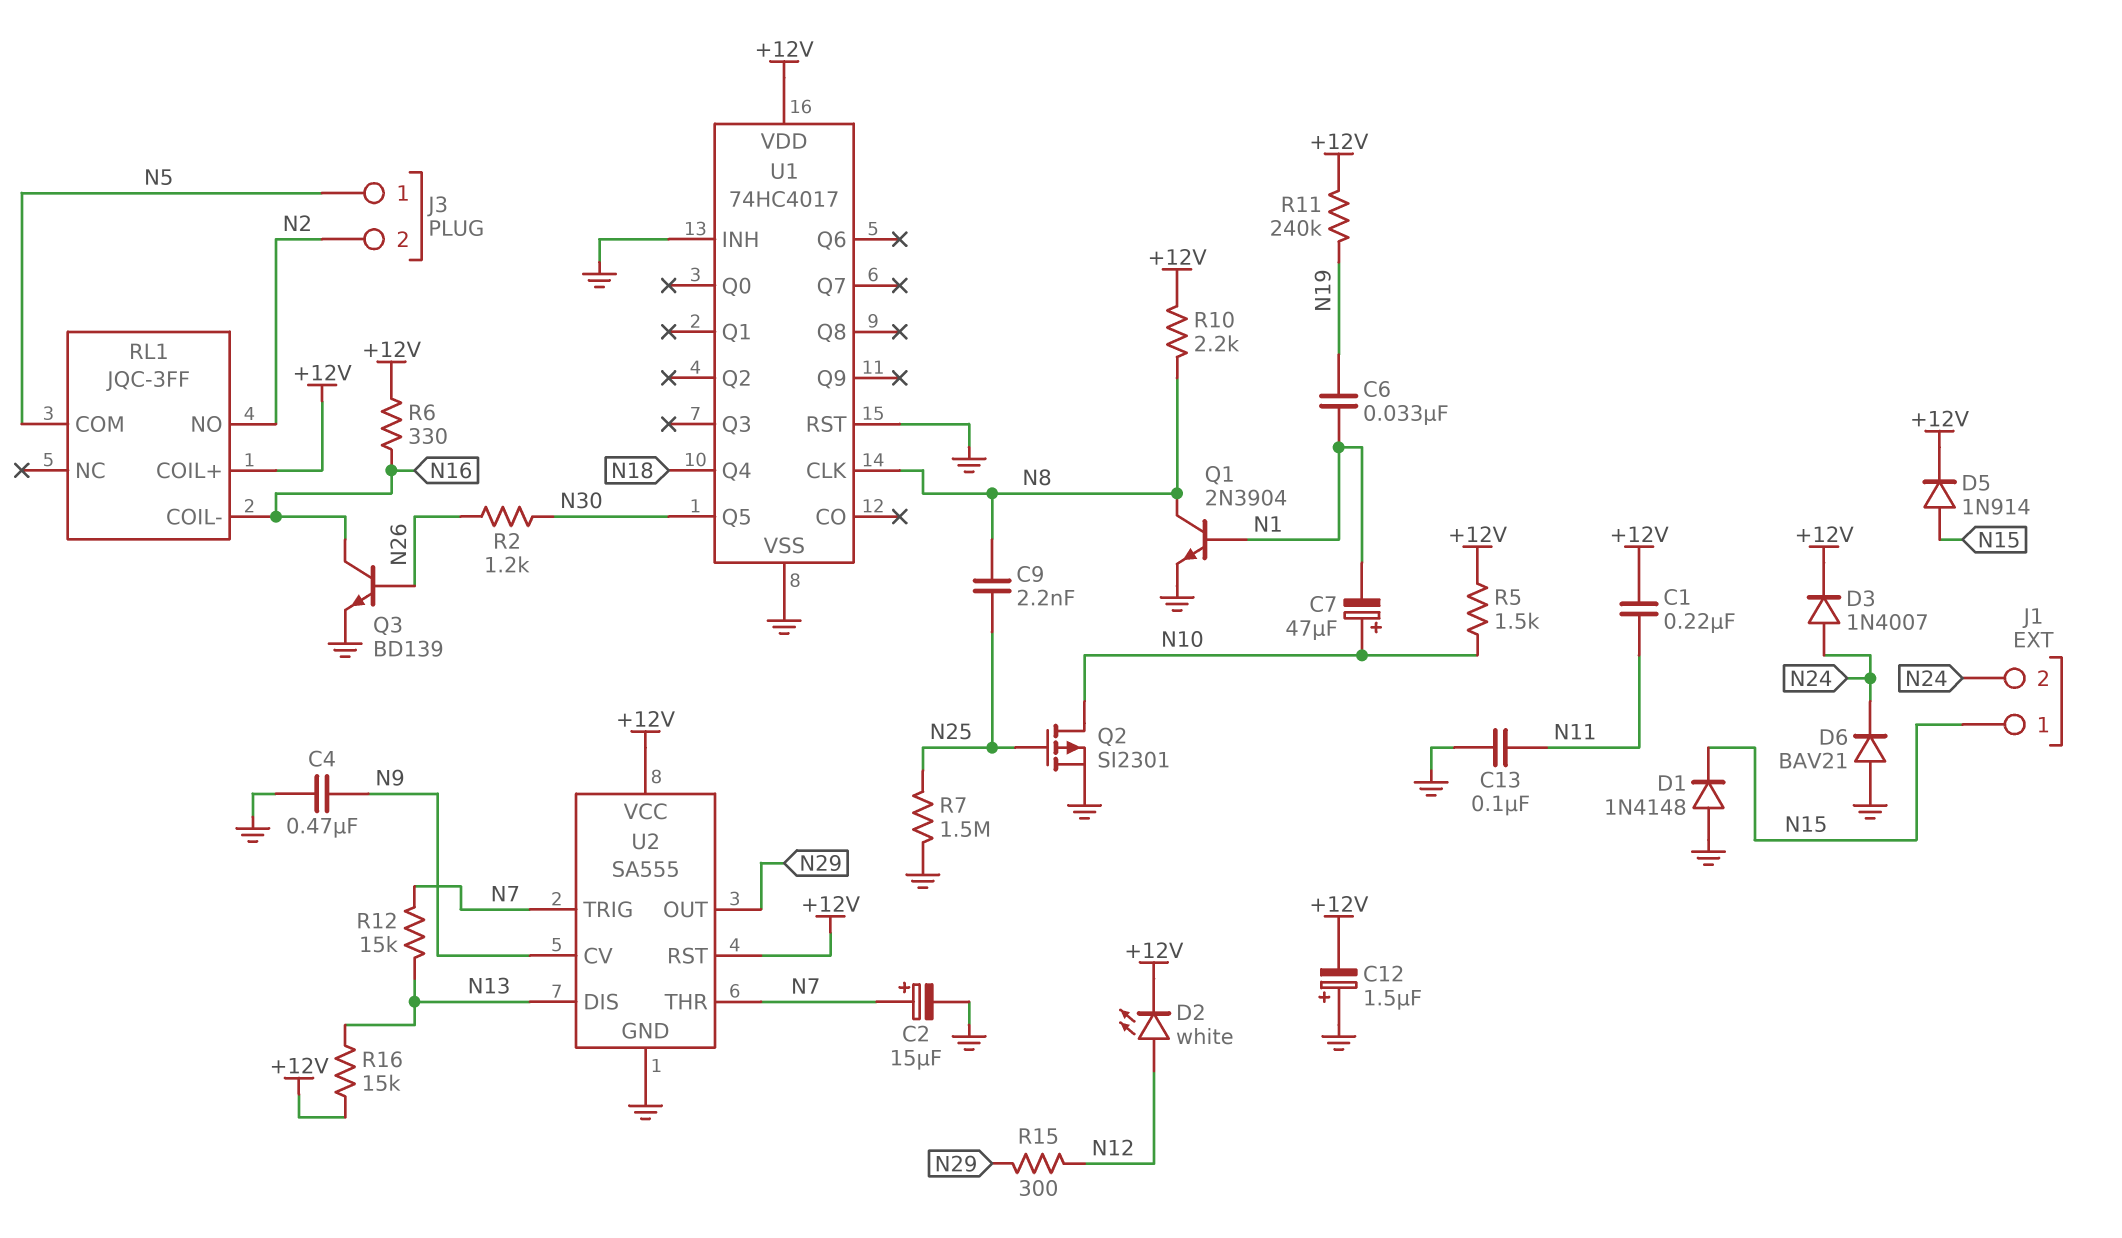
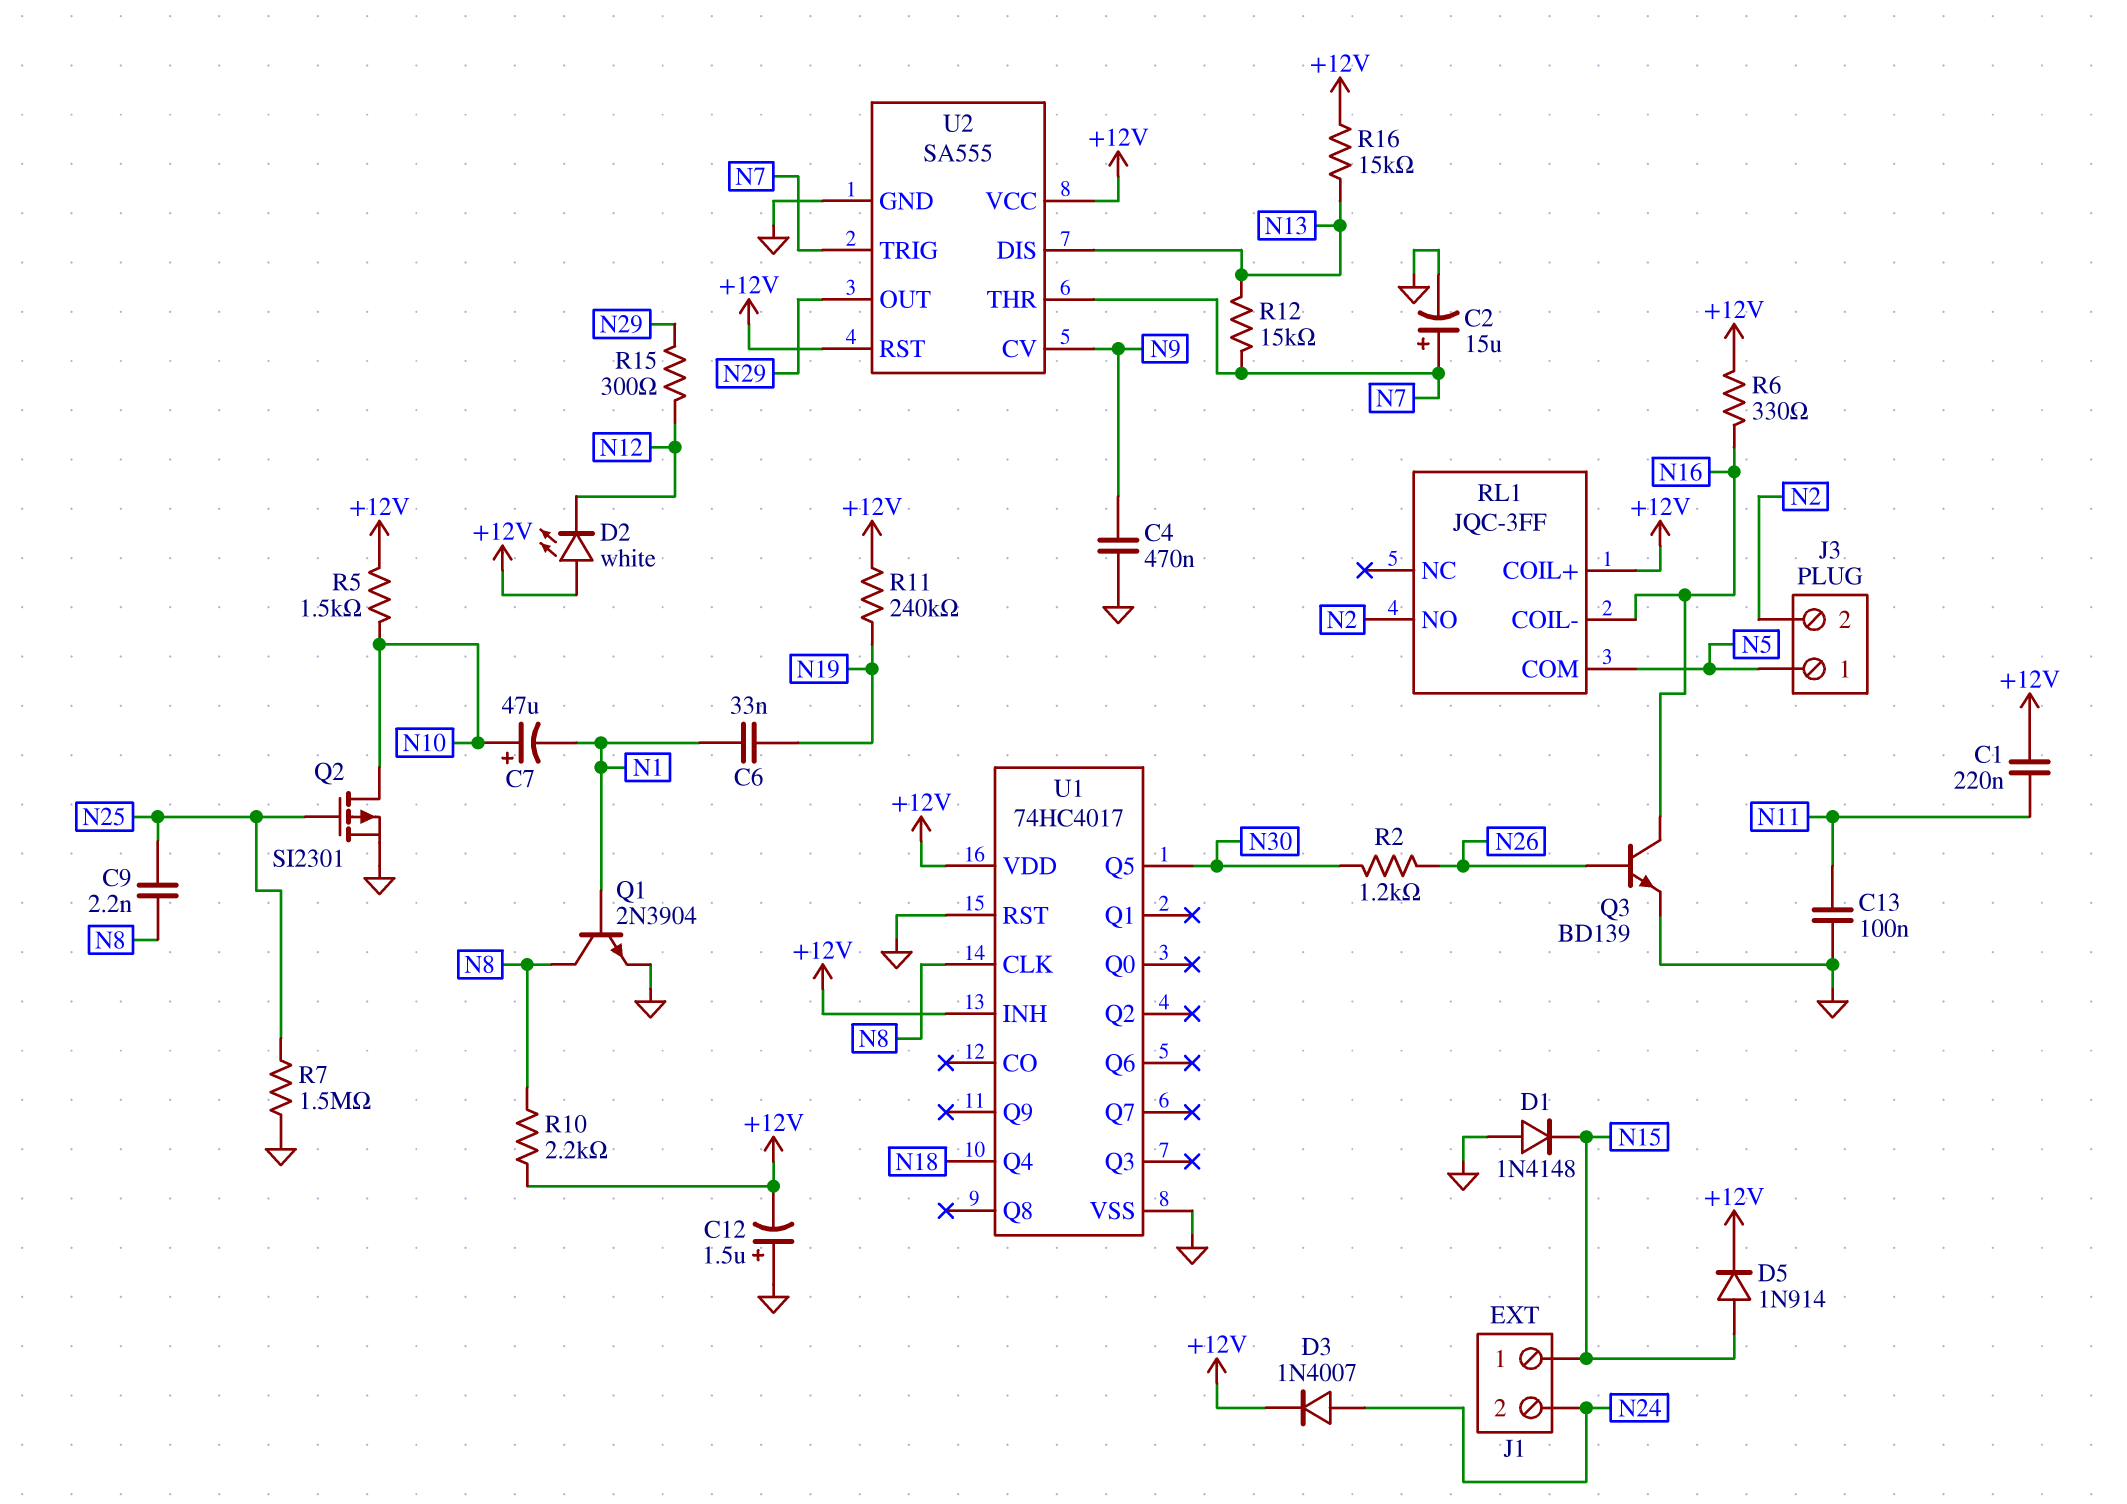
D2: LED white (A N12, K +12V) -> LED white (A +12V, K N12)
D6: diode BAV21 (A GND, K N24) -> none
U1 pin INH: GND -> +12V

